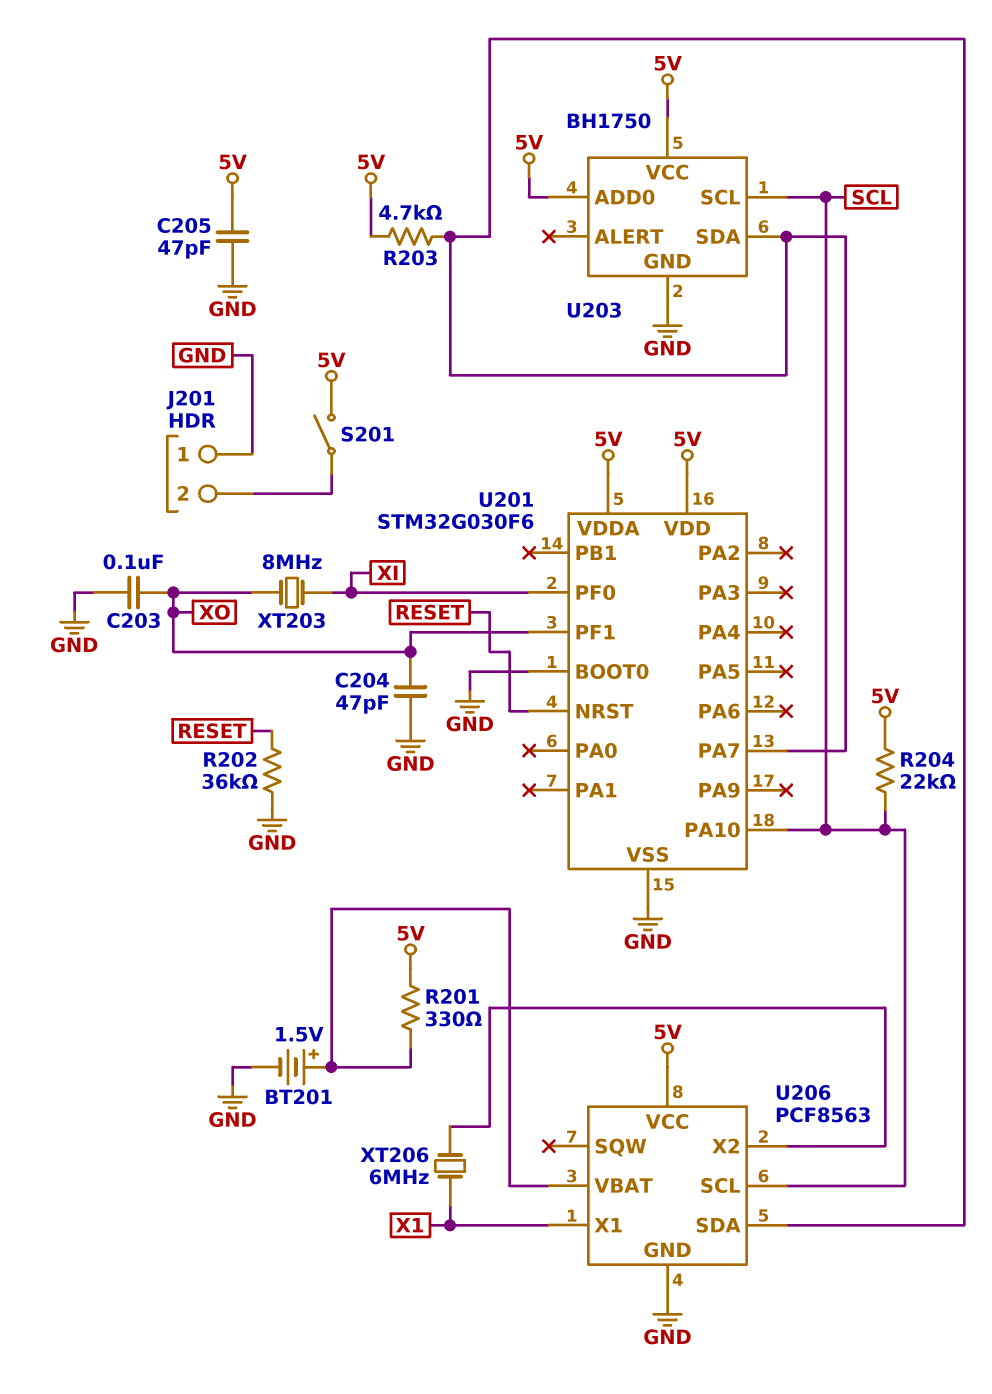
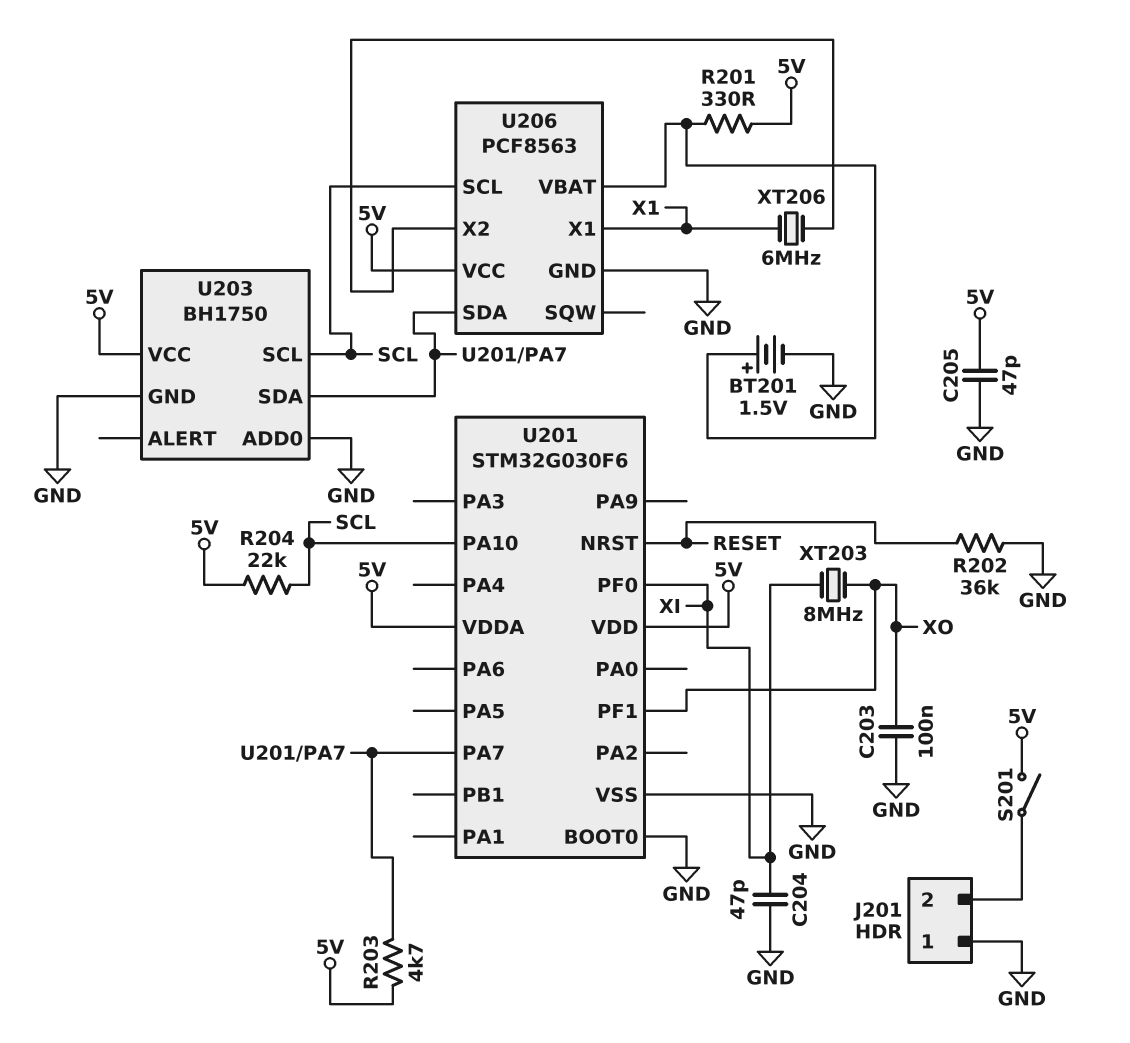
C204: 47pF (GND, XO) -> 47pF (GND, XI)
U203 pin ADD0: 5V -> GND

